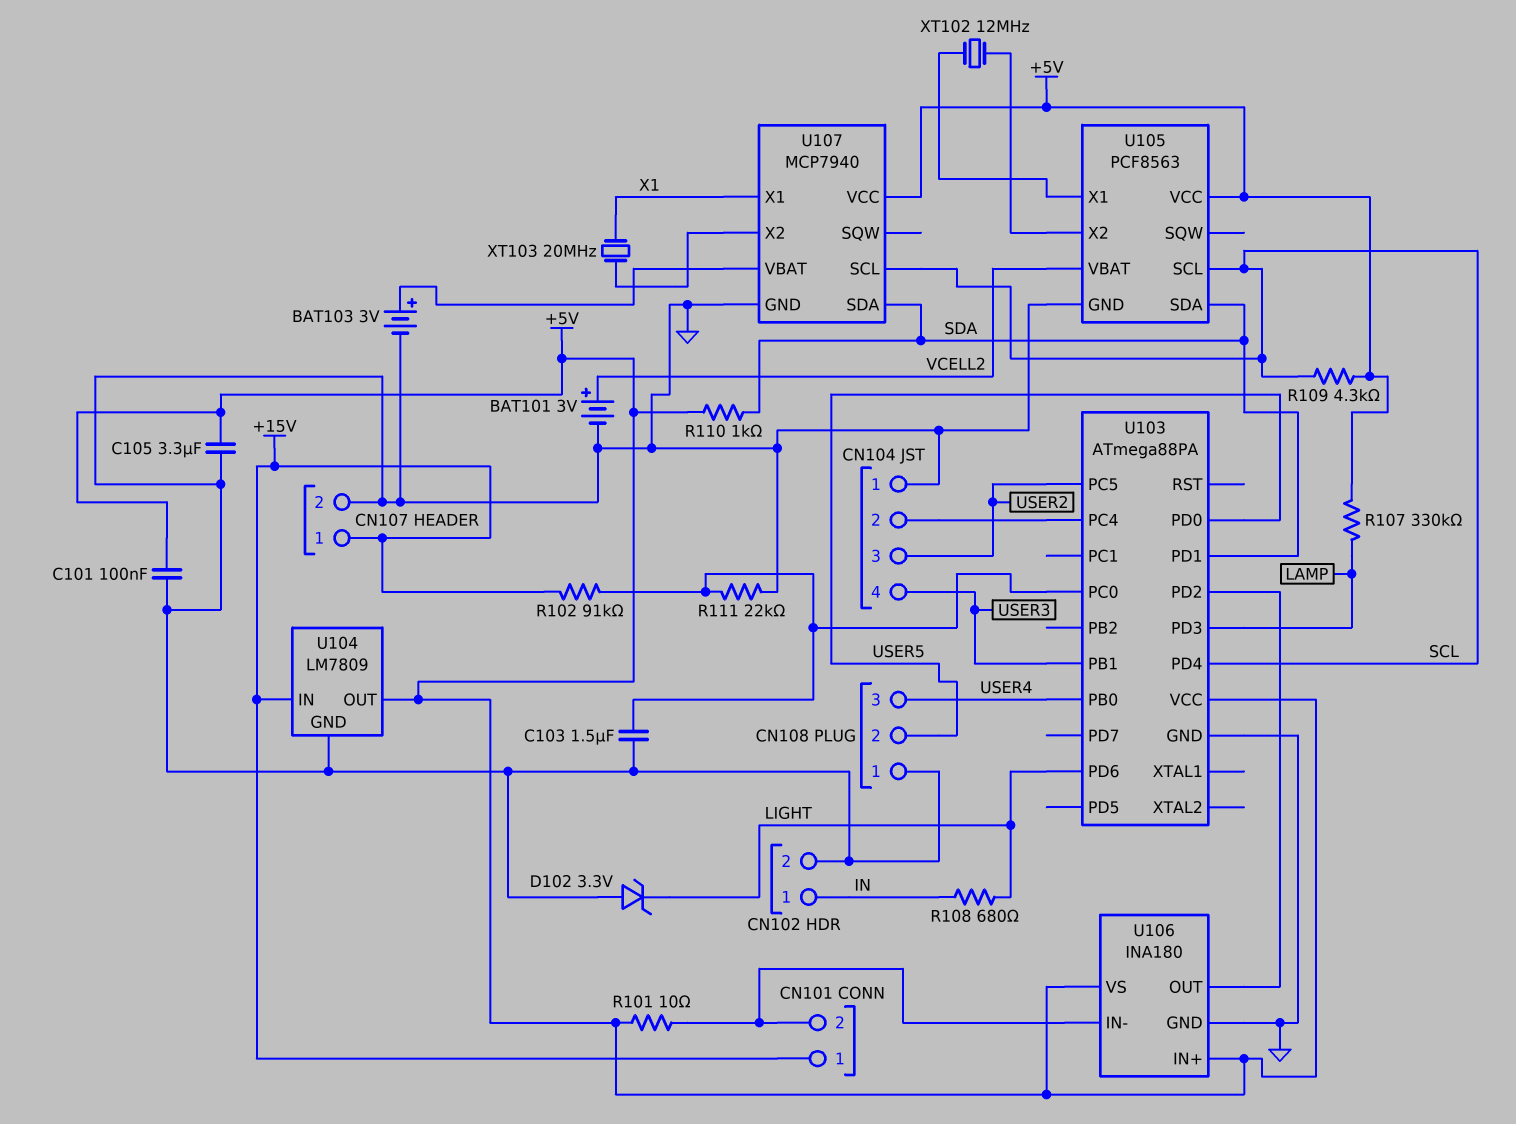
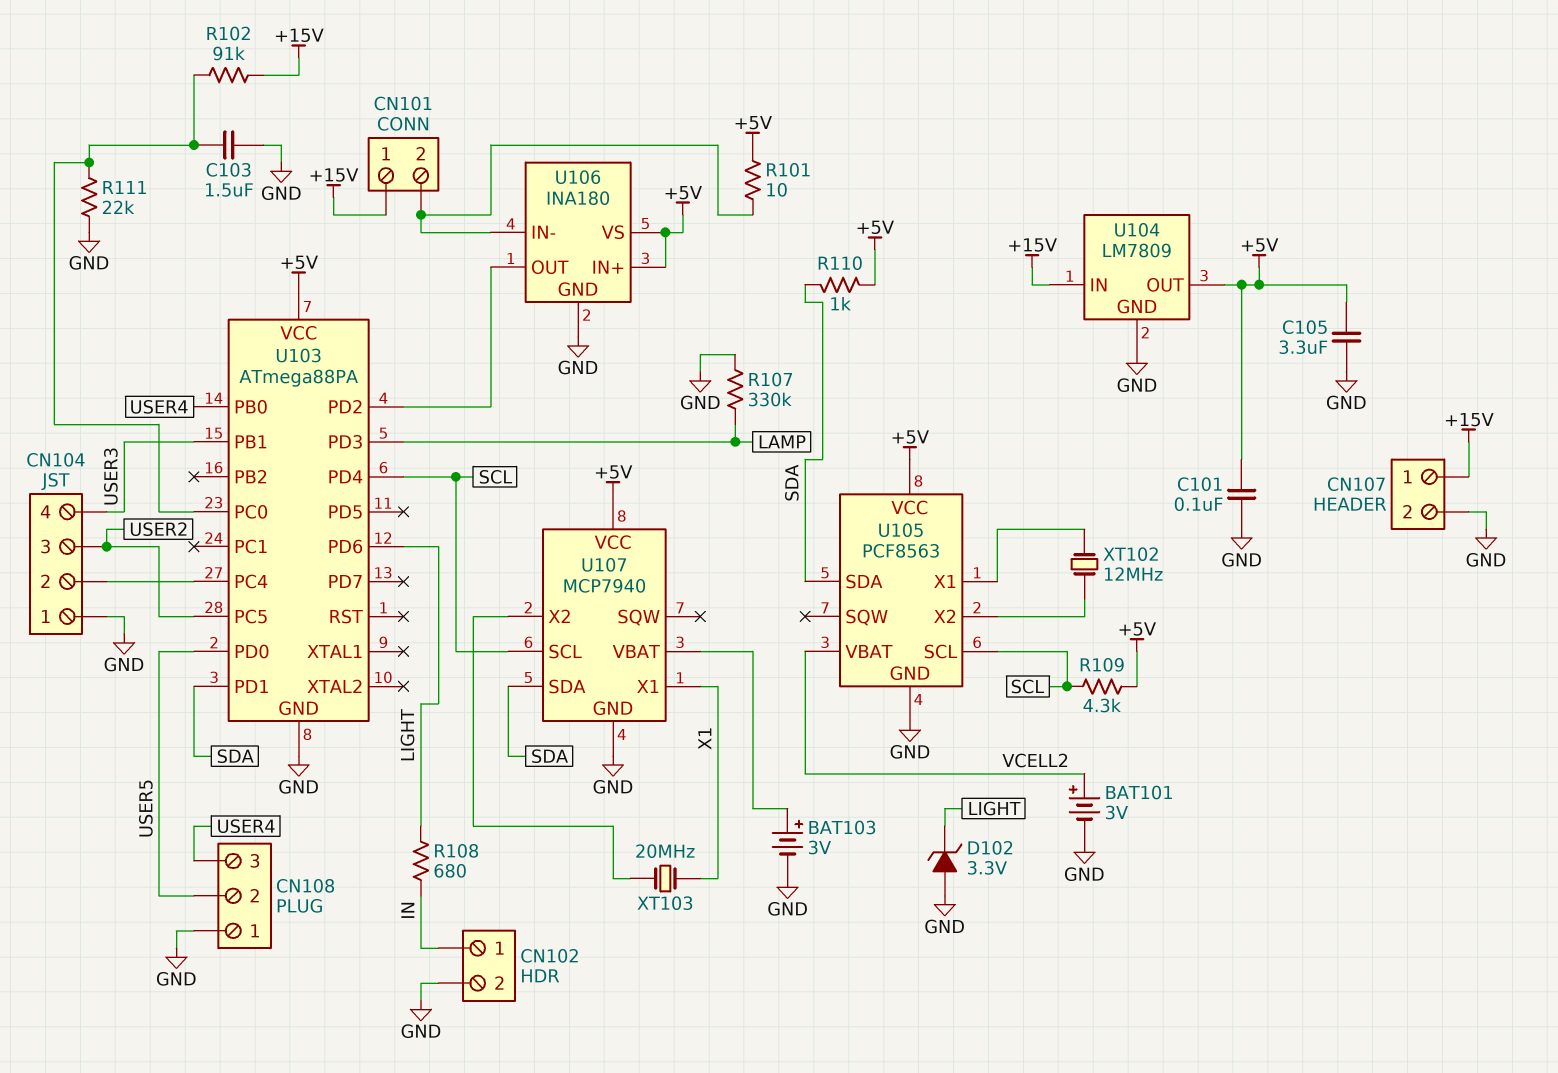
R107: 330k (+5V, LAMP) -> 330k (GND, LAMP)

